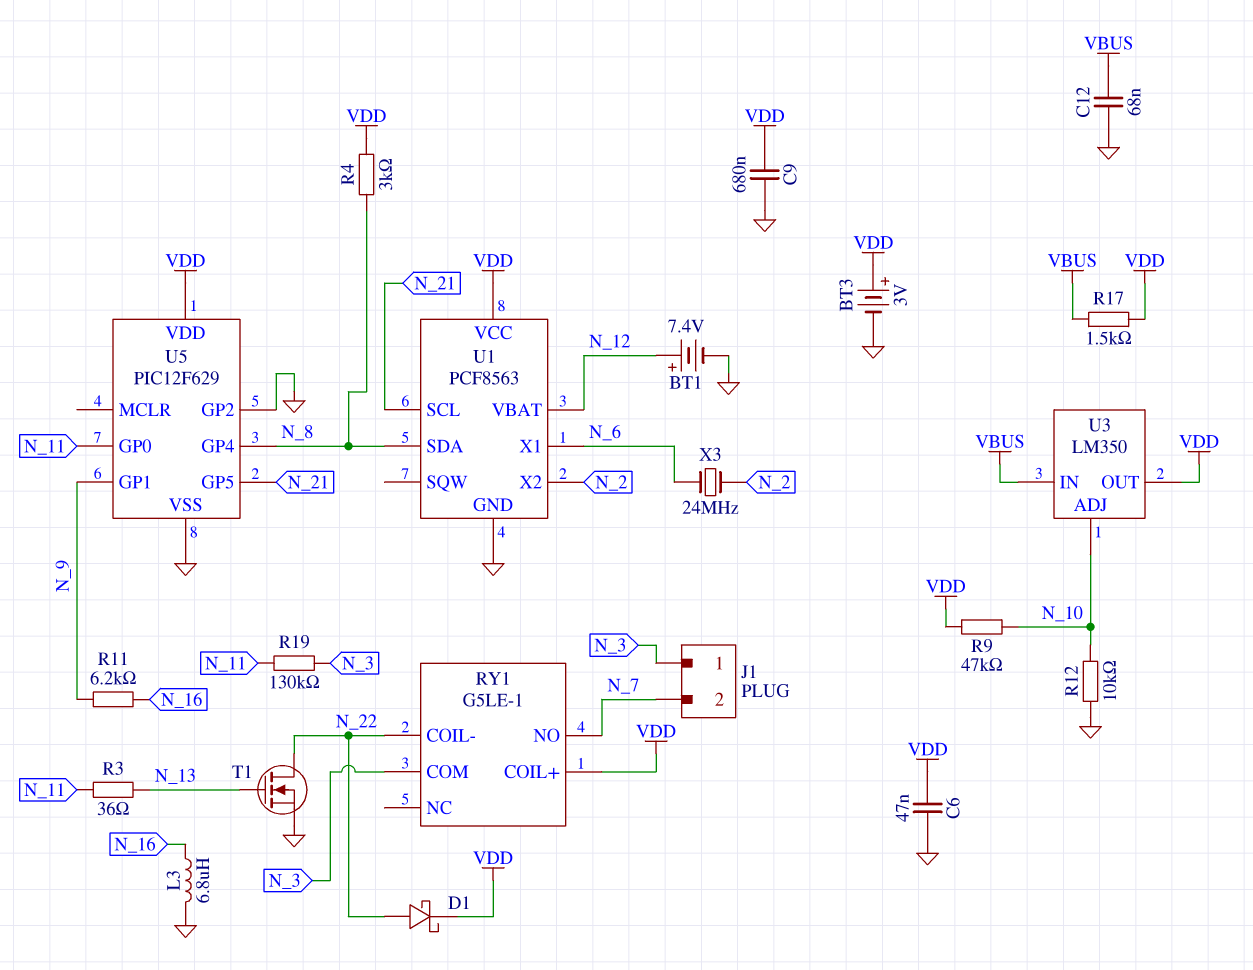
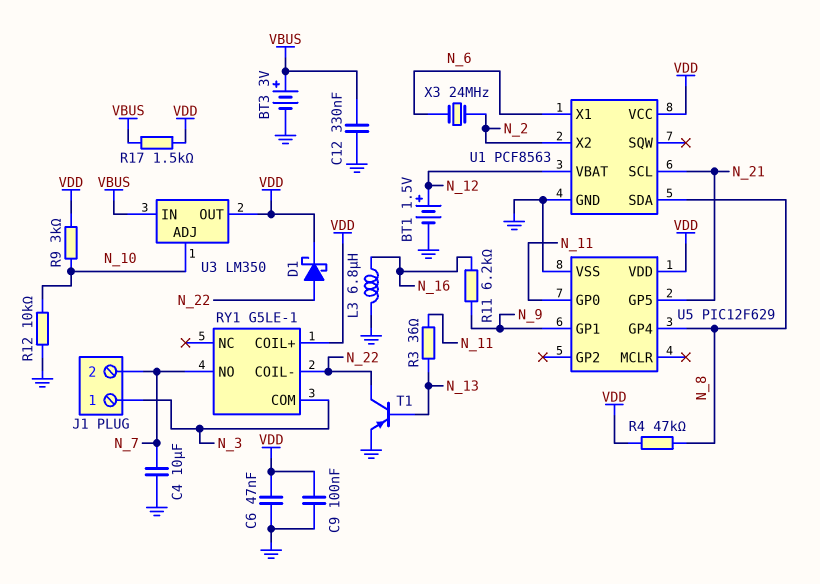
BT1: 7.4V (plus N_12, minus GND) -> 1.5V (plus N_12, minus GND)
BT3: 3V (plus VDD, minus GND) -> 3V (plus VBUS, minus GND)
C4: none -> 10uF (GND, N_7)
C9: 680nF (GND, VDD) -> 100nF (GND, VDD)
C12: 68nF (GND, VBUS) -> 330nF (GND, VBUS)
R4: 3k (N_8, VDD) -> 47k (N_8, VDD)
R9: 47k (N_10, VDD) -> 3k (N_10, VDD)
R19: 130k (N_3, N_11) -> none
T1: NMOS (G N_13, D N_22, S GND) -> PNP (B N_13, C N_22, E GND)
U5 pin GP2: GND -> none

